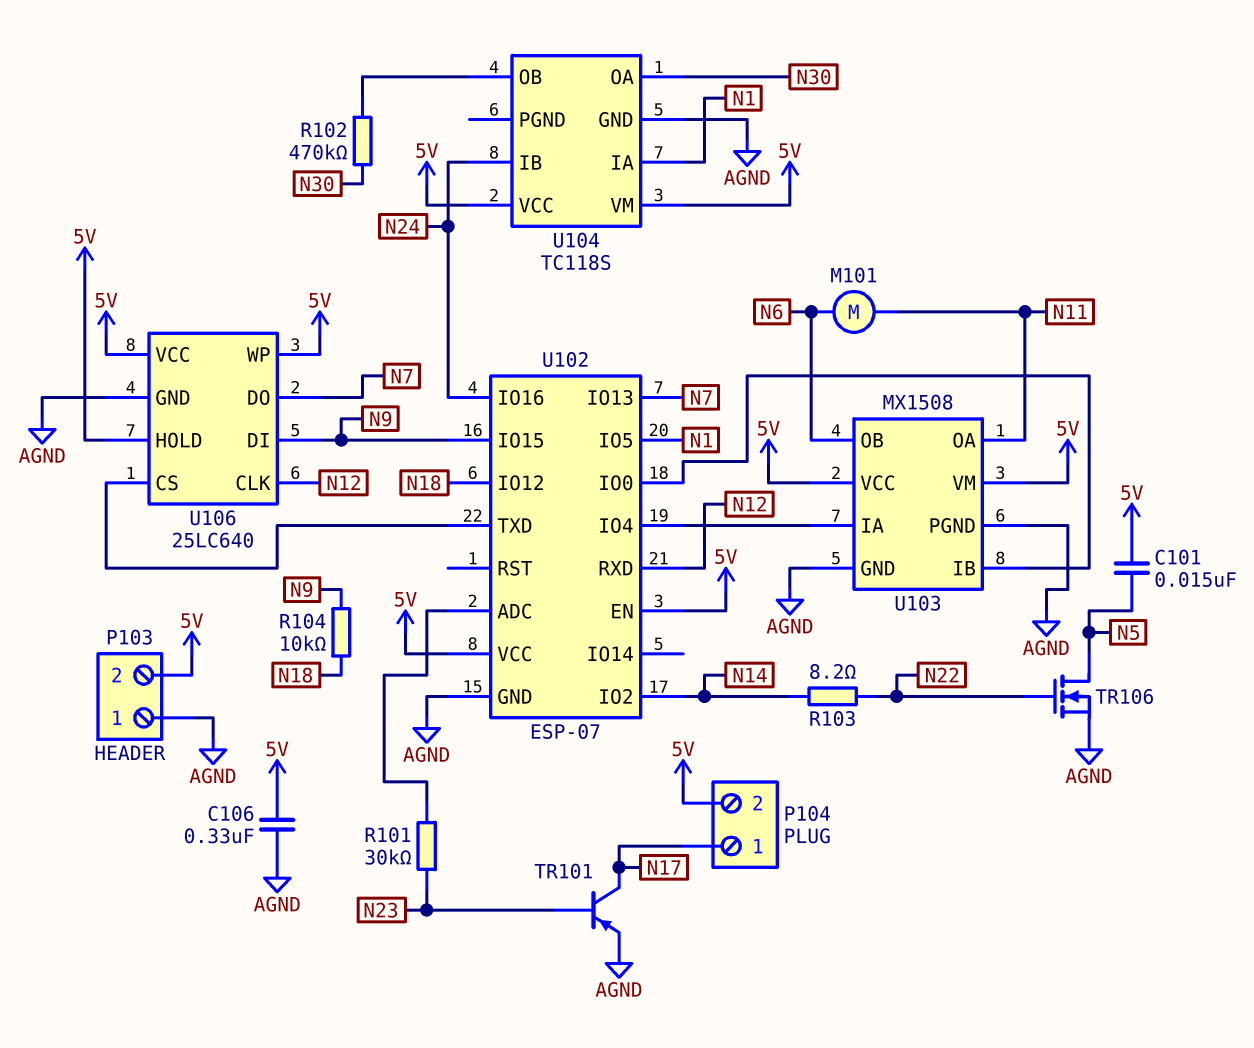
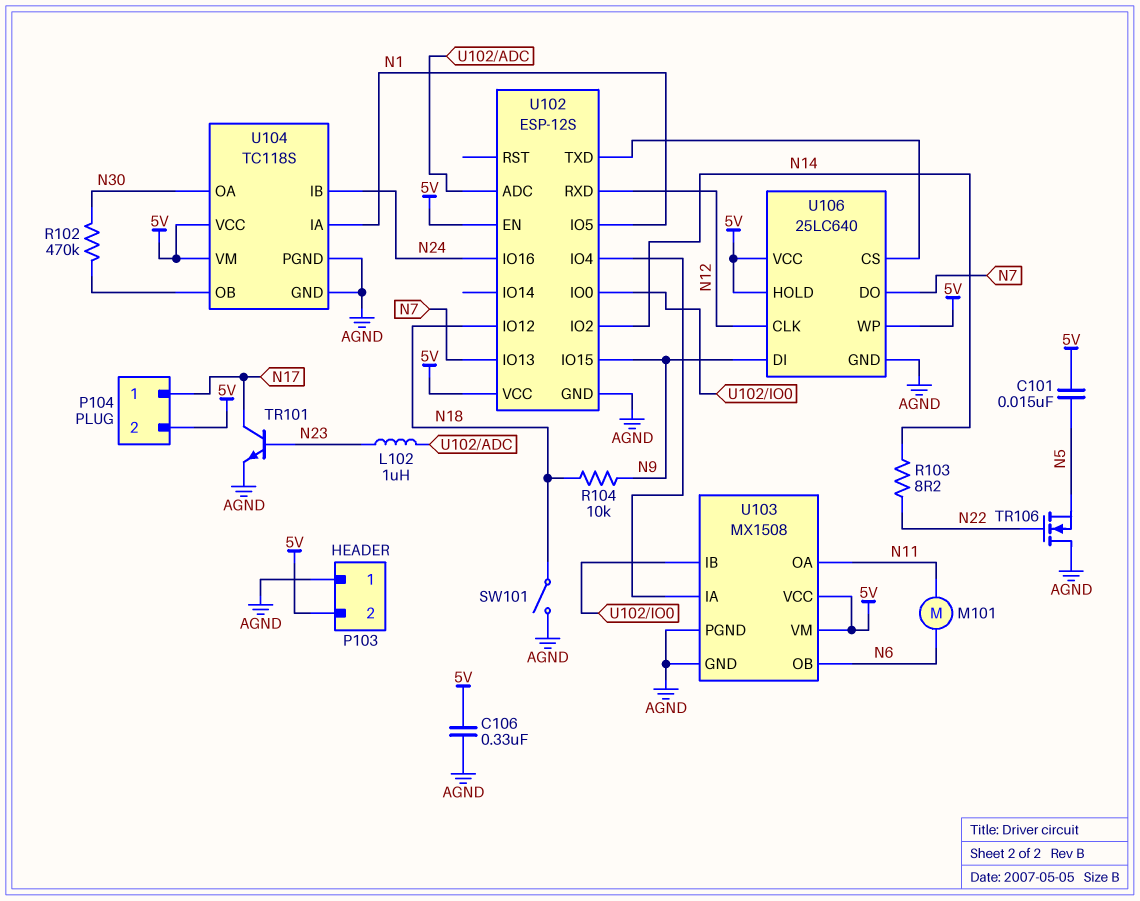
L102: none -> 1uH (N23, U102/ADC)
R101: 30k (N23, U102/ADC) -> none
SW101: none -> switch (AGND, N18)
TR101: PNP (B N23, C N17, E AGND) -> NPN (B N23, C N17, E AGND)
TR106: NMOS (G N22, D N5, S AGND) -> NMOS (G N22, D AGND, S N5)
U102: ESP-07 -> ESP-12S
U104 pin PGND: none -> AGND

